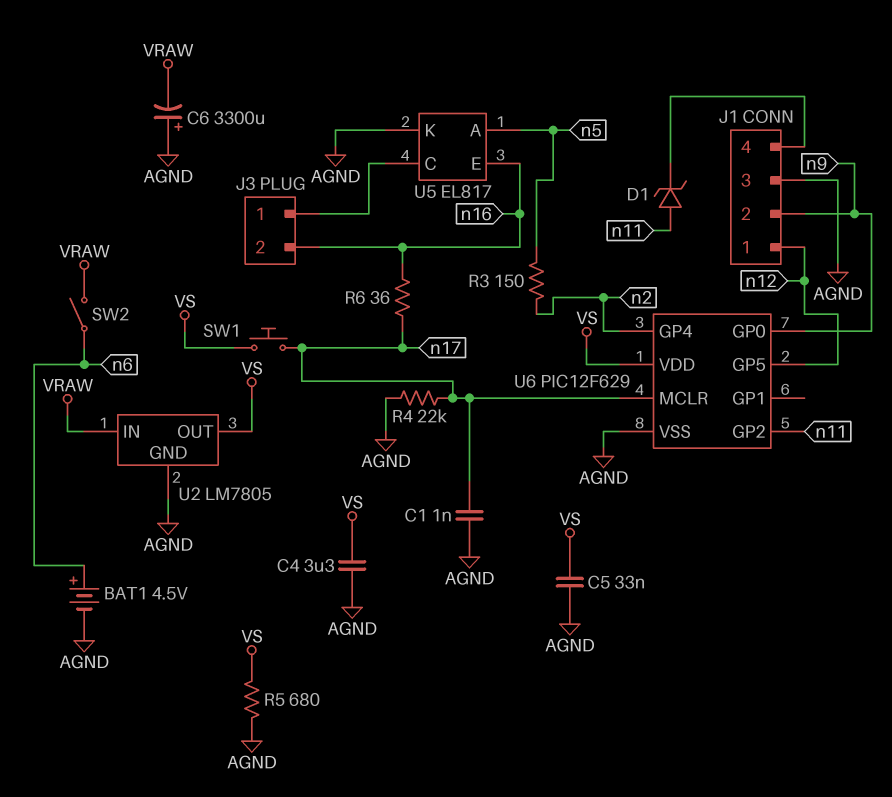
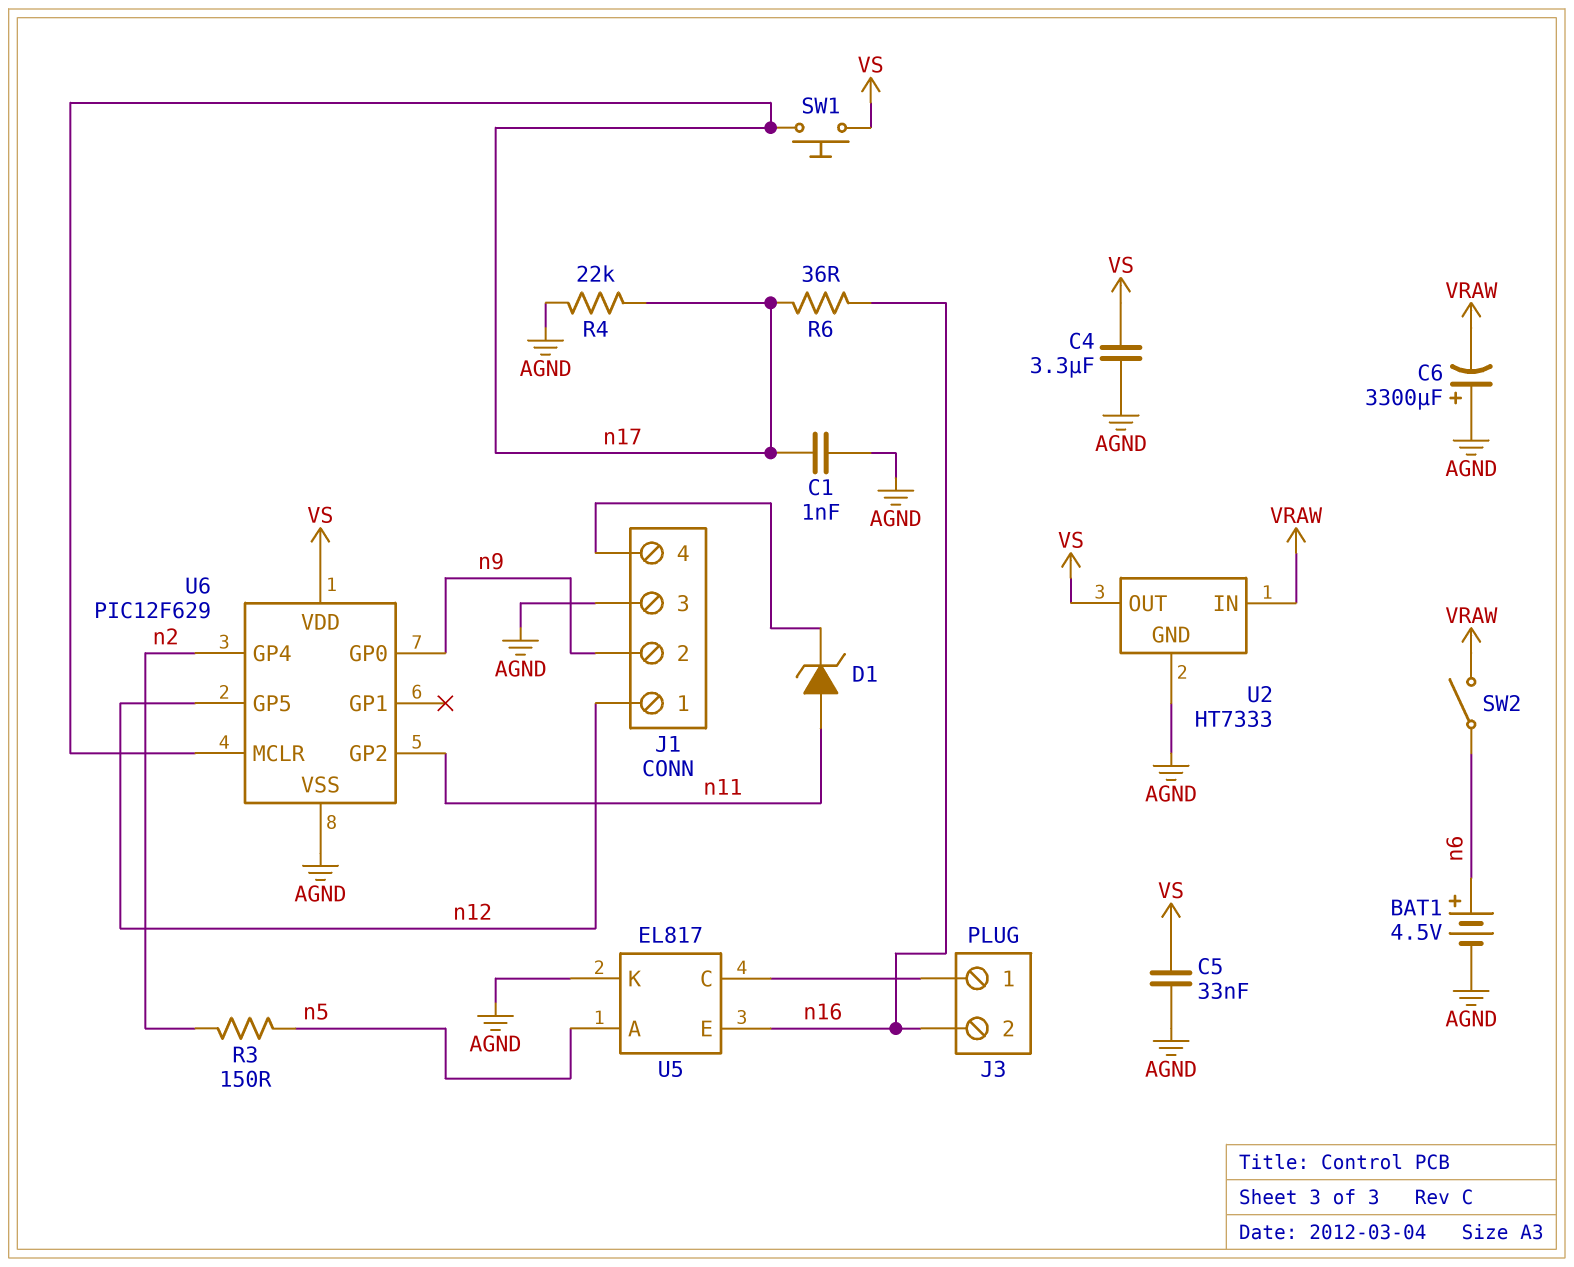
R5: 680 (AGND, VS) -> none
U2: LM7805 -> HT7333

